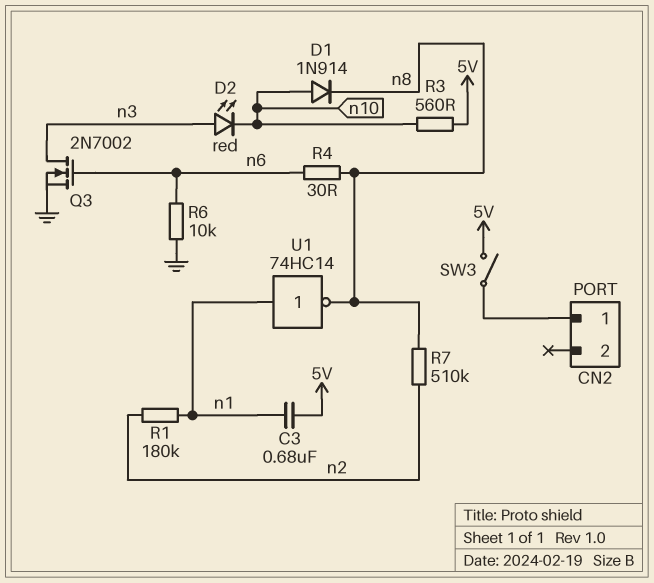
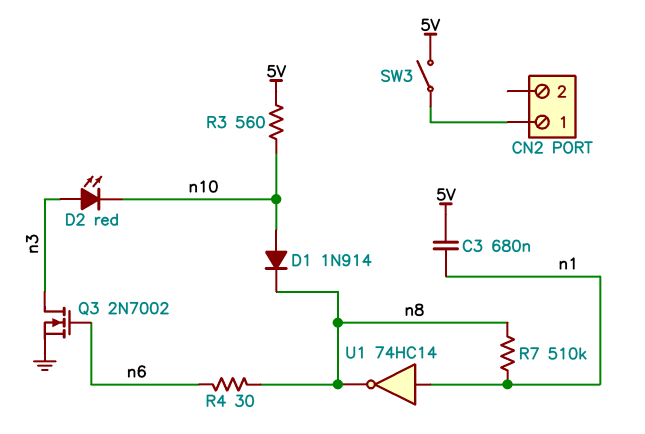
R1: 180k (n1, n2) -> none
R6: 10k (GND, n6) -> none
R7: 510k (n2, n8) -> 510k (n1, n8)

